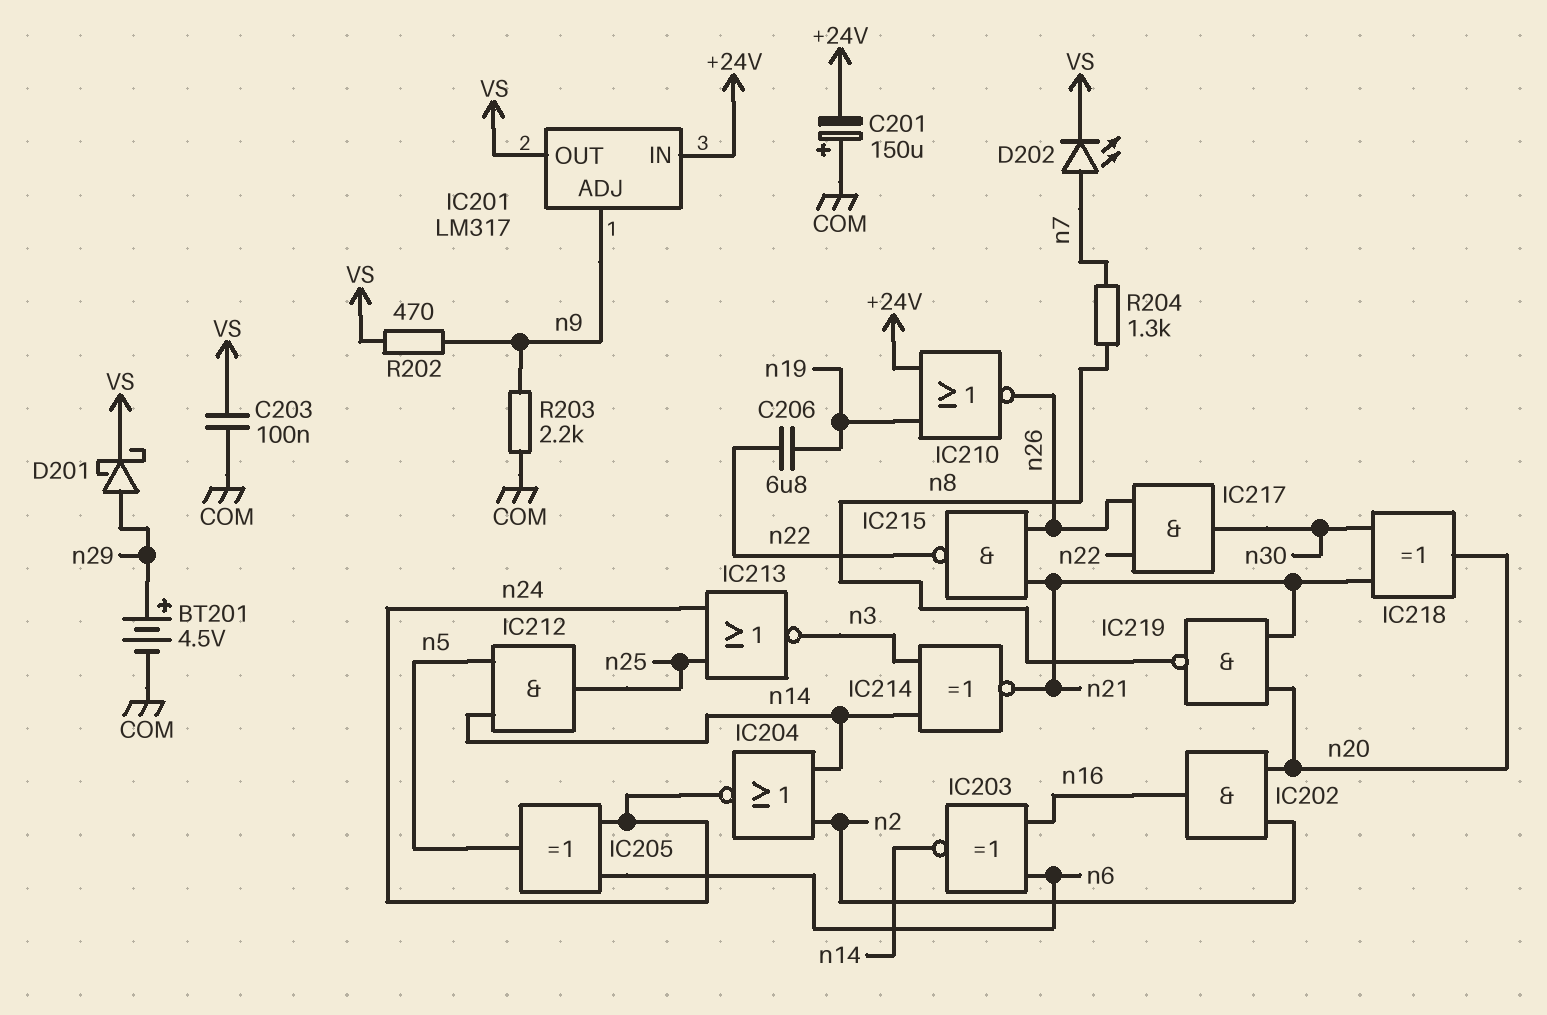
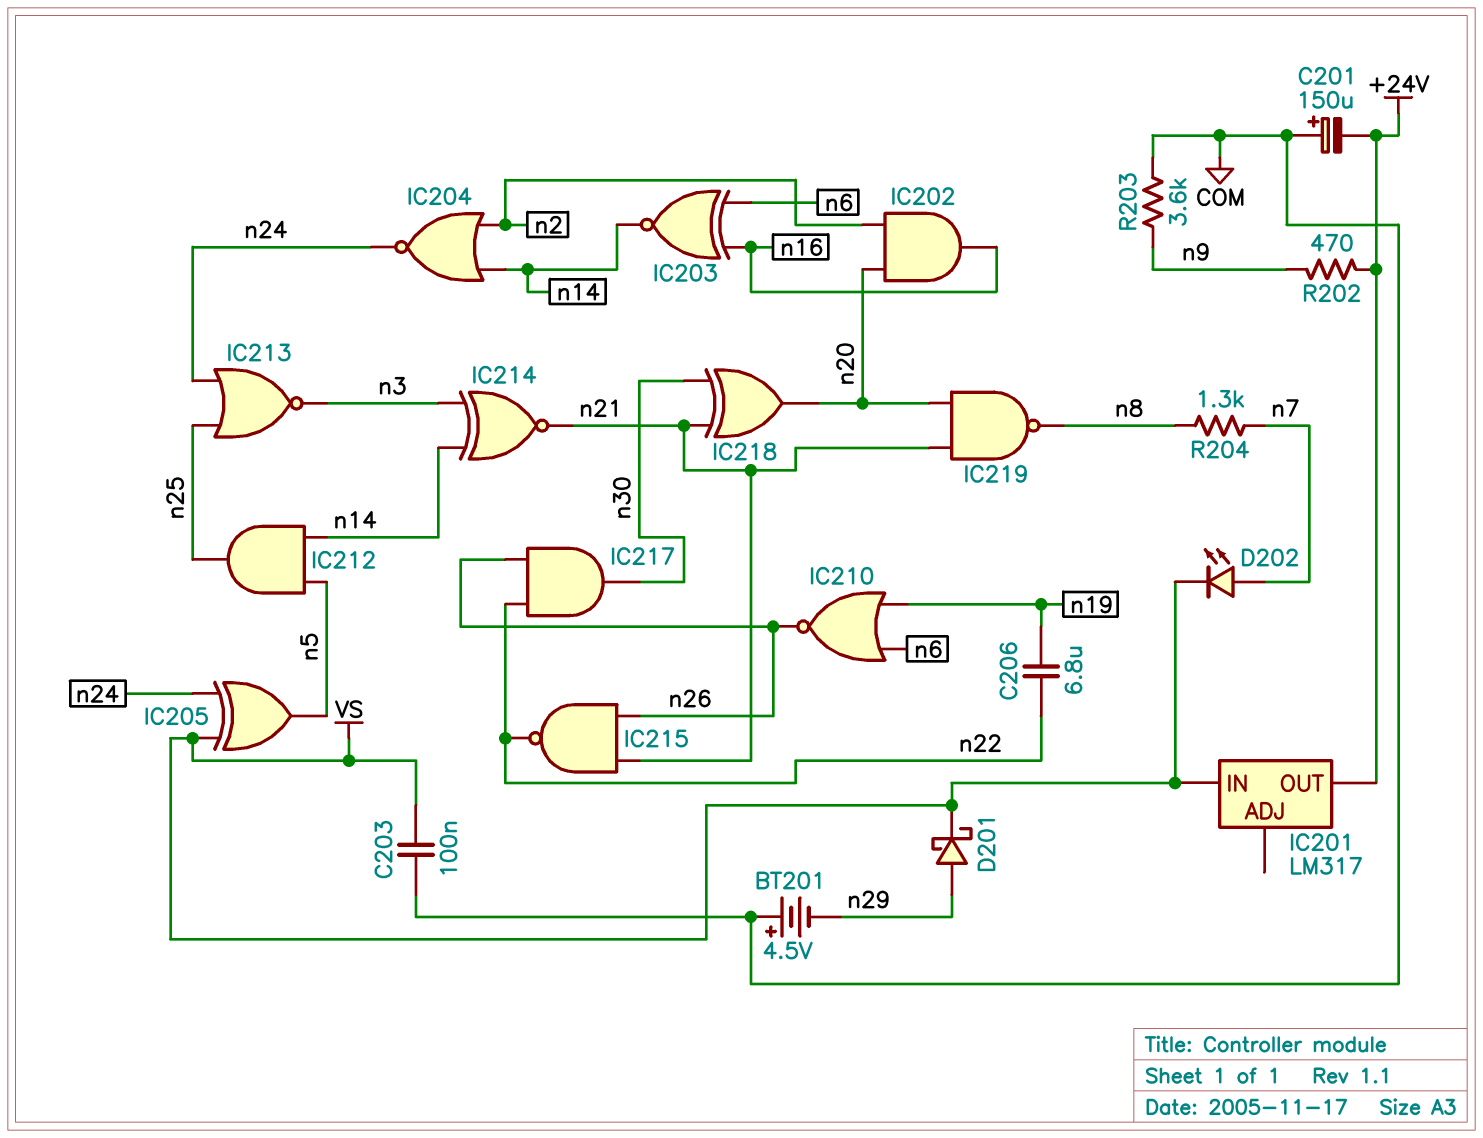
BT201: 4.5V (plus n29, minus COM) -> 4.5V (plus COM, minus n29)
IC201 pin ADJ: n9 -> none
IC201 pin IN: +24V -> VS
IC201 pin OUT: VS -> +24V
IC205: XOR (in n6, in n24, out n5) -> XOR (in VS, in n24, out n5)
IC210: NOR (in +24V, in n19, out n26) -> NOR (in n6, in n19, out n26)
R202: 470 (VS, n9) -> 470 (+24V, n9)
R203: 2.2k (COM, n9) -> 3.6k (COM, n9)

